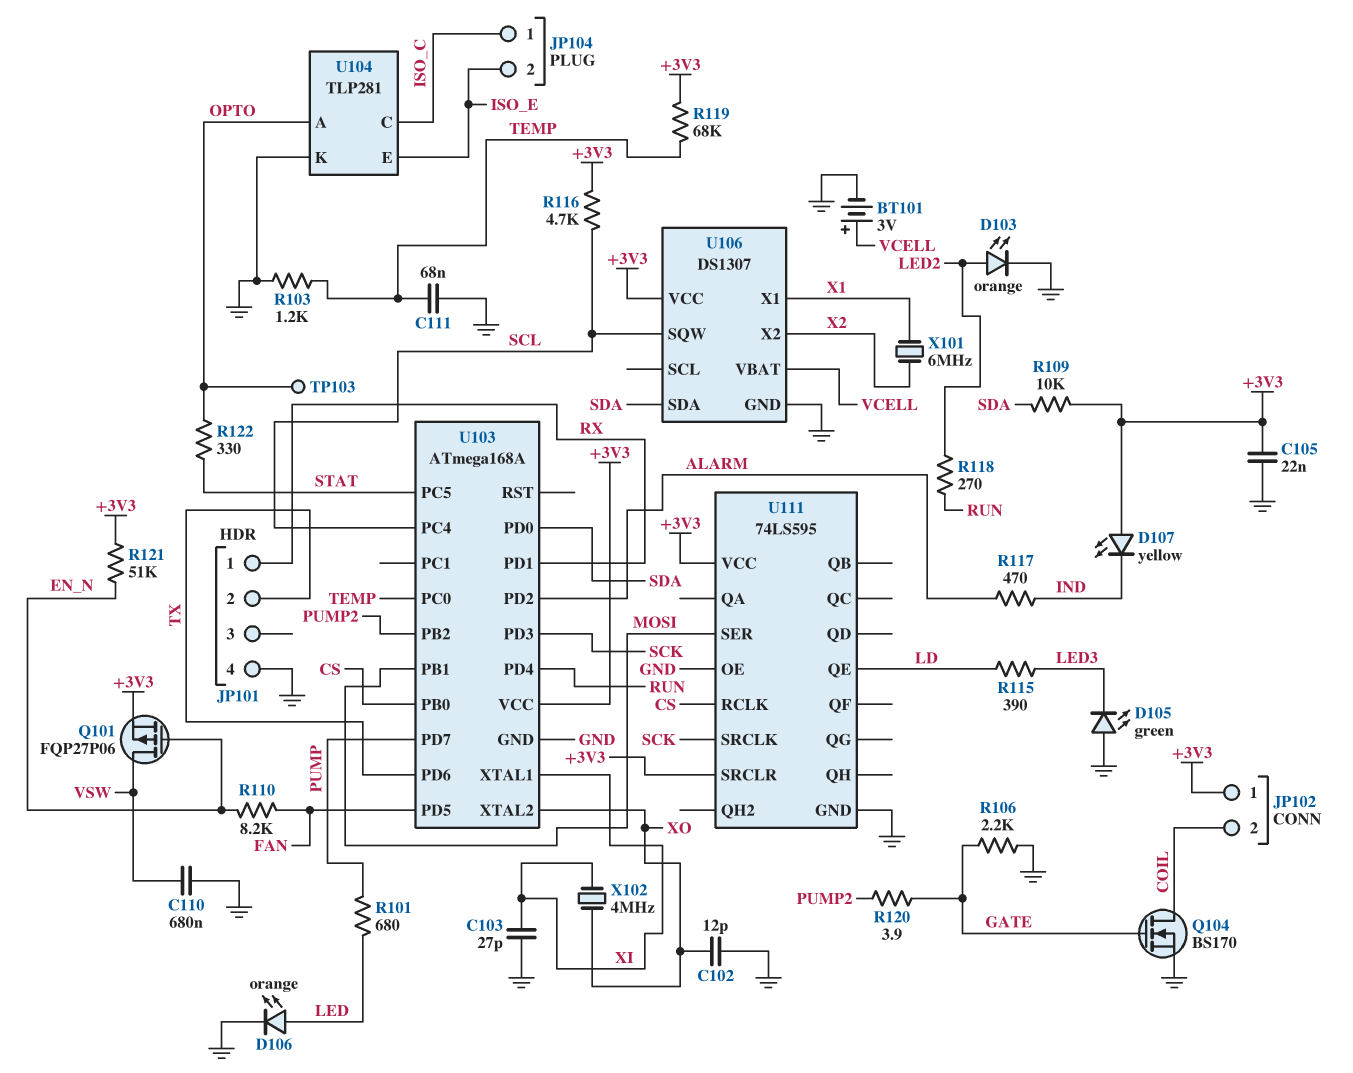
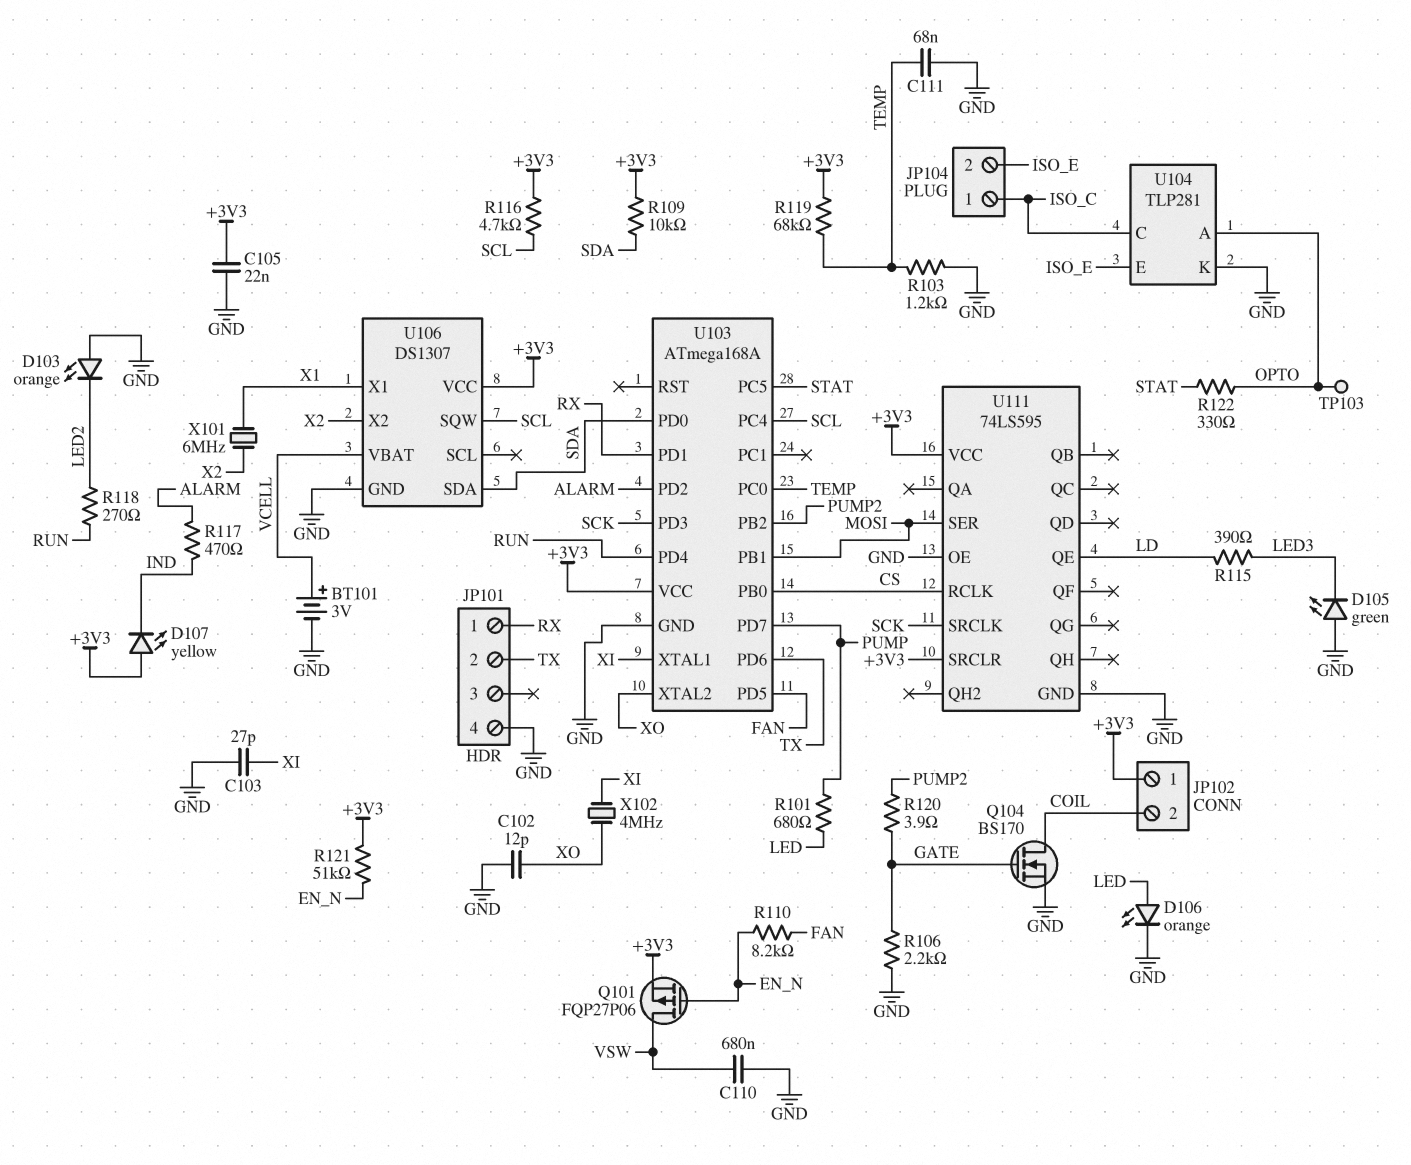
D103: LED orange (A LED2, K GND) -> LED orange (A GND, K LED2)

